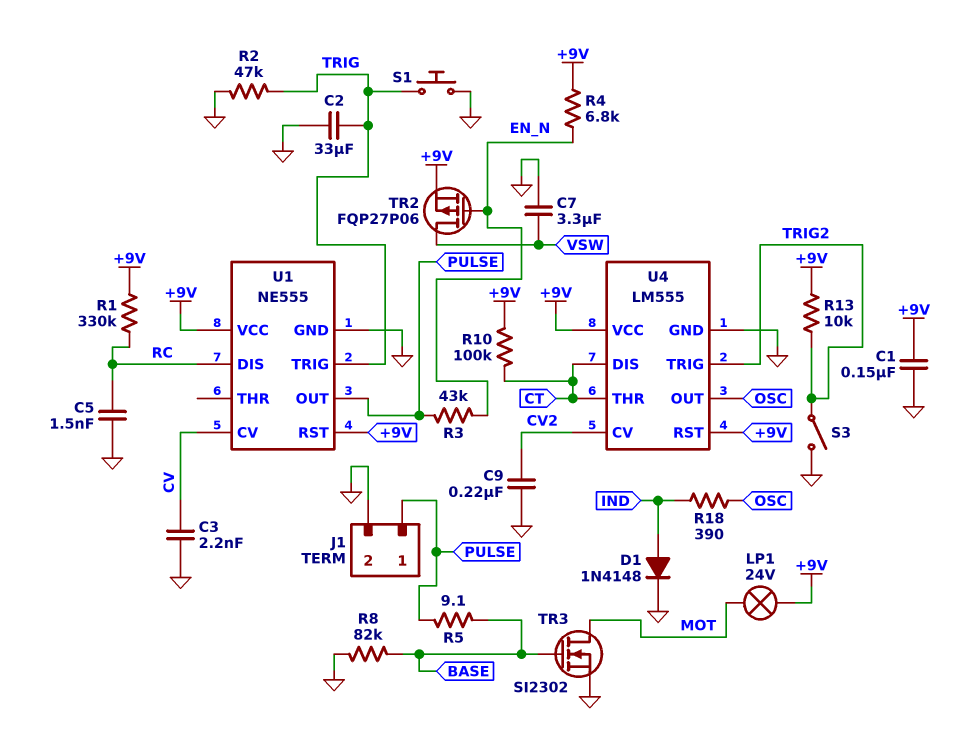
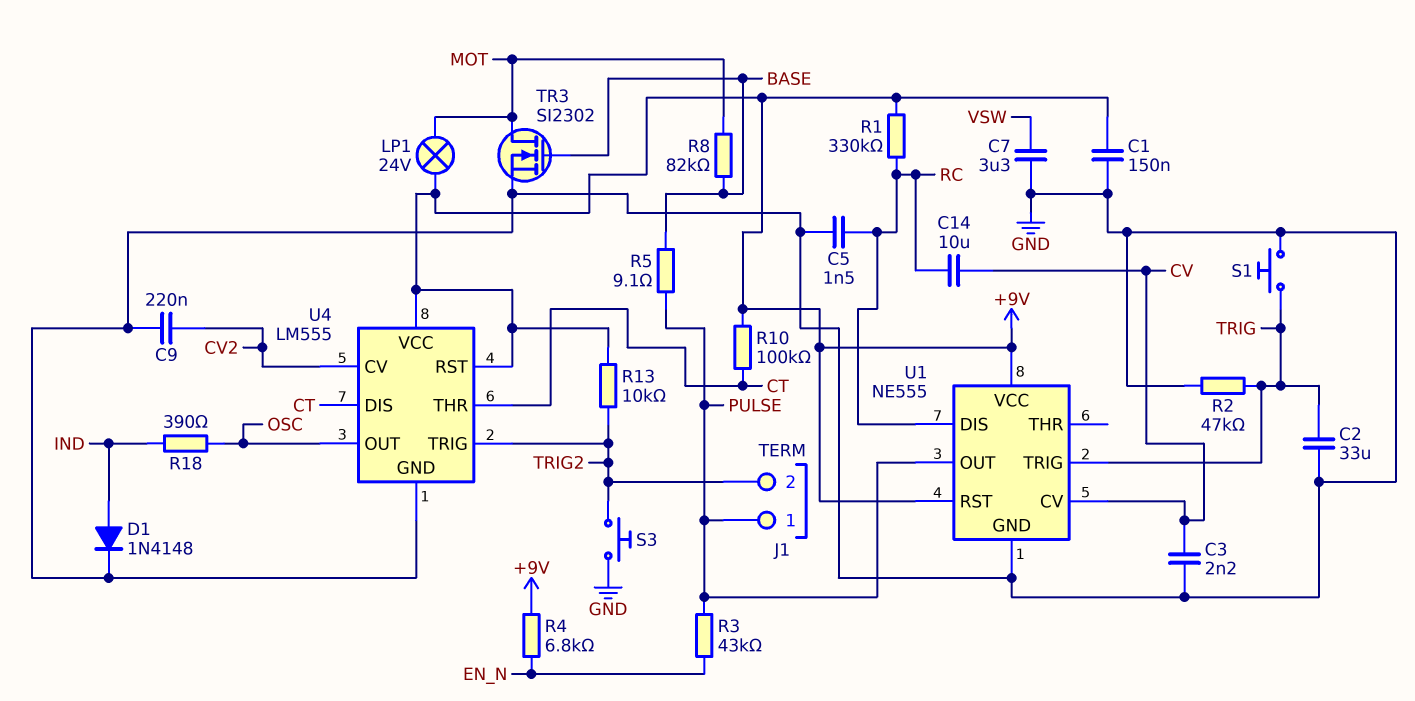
C14: none -> 10uF (CV, RC)
J1 pin 2: GND -> TRIG2
R8: 82k (BASE, GND) -> 82k (BASE, MOT)
S3: switch (GND, TRIG2) -> button (GND, TRIG2)
TR2: PMOS FQP27P06 (G EN_N, D VSW, S +9V) -> none

